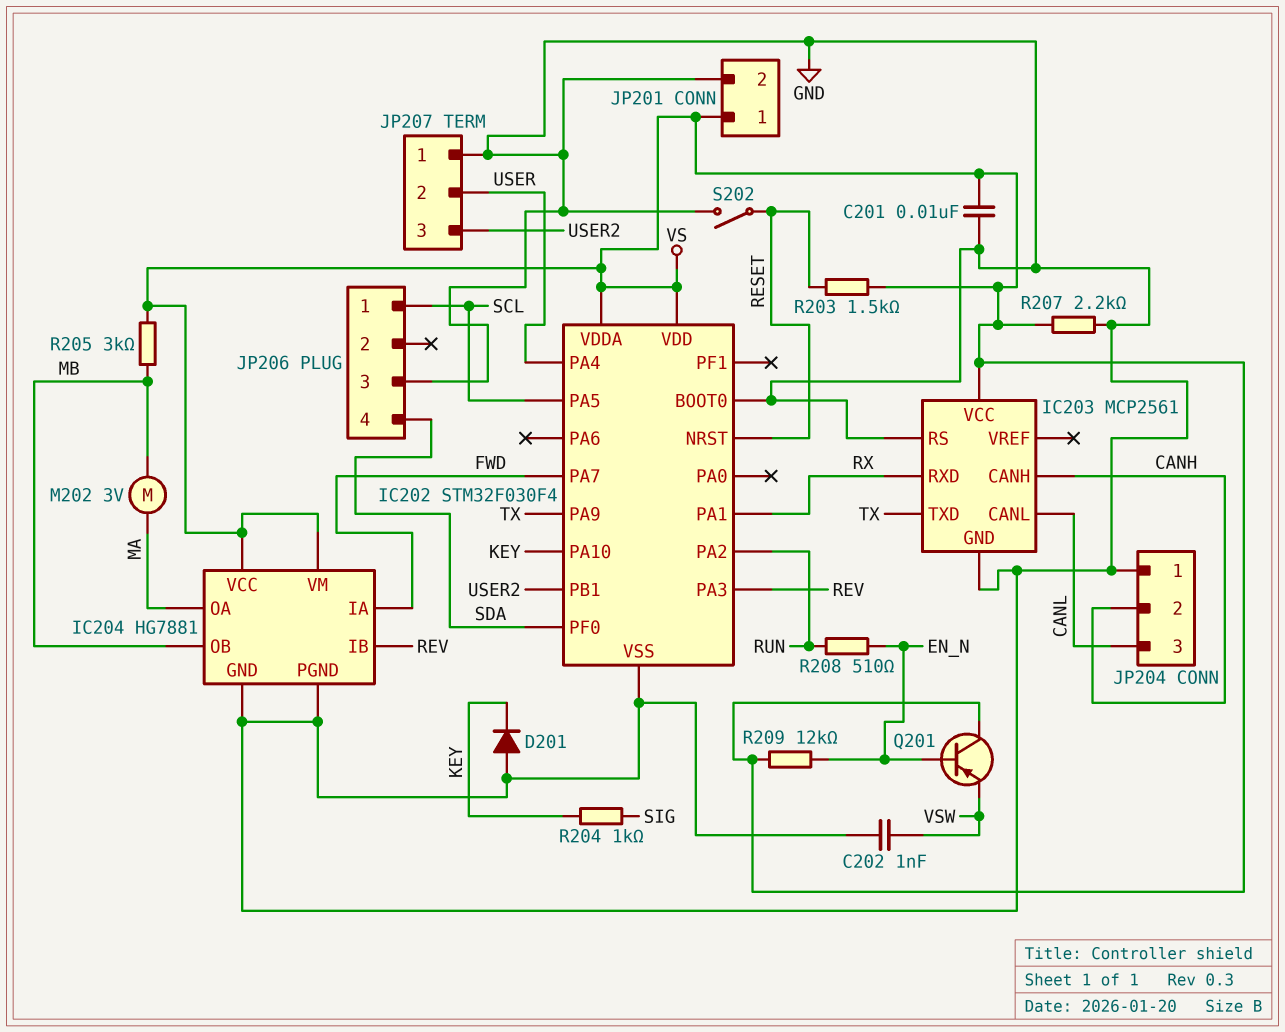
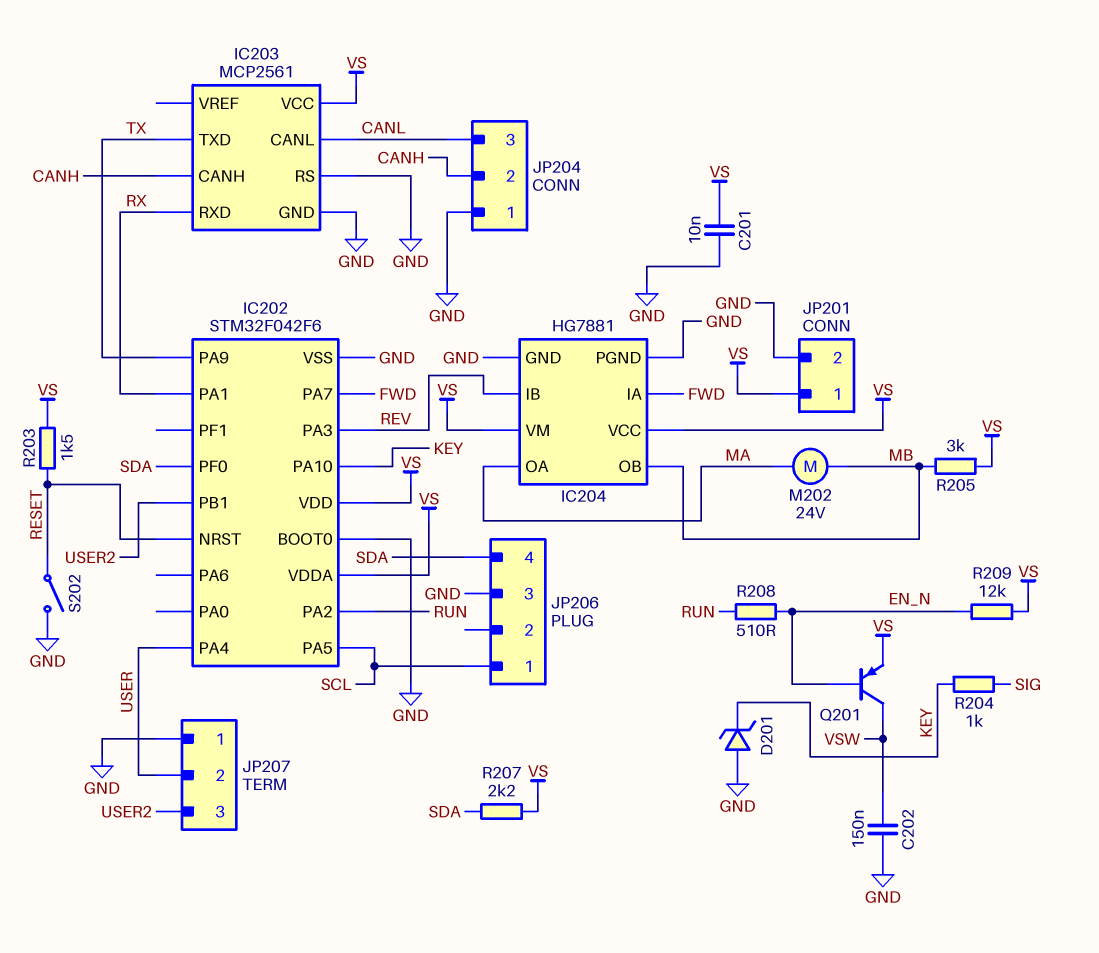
C202: 1nF (GND, VSW) -> 150nF (GND, VSW)
D201: diode (A GND, K KEY) -> zener (A GND, K KEY)
IC202: STM32F030F4 -> STM32F042F6
M202: motor 3V (MA, MB) -> motor 24V (MA, MB)
Q201: PNP (B EN_N, C VS, E VSW) -> PNP (B EN_N, C VSW, E VS)
R207: 2.2k (GND, VS) -> 2.2k (SDA, VS)

